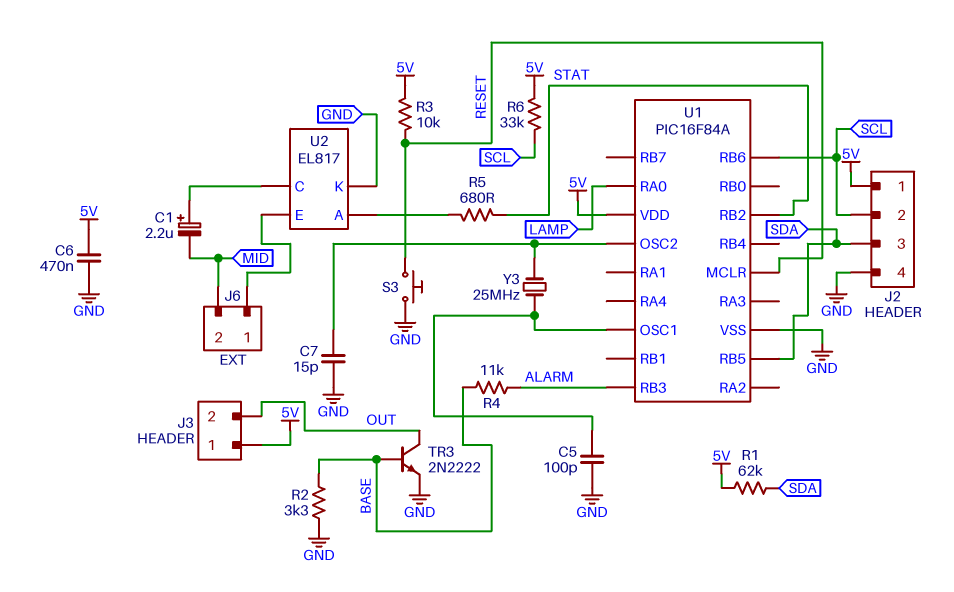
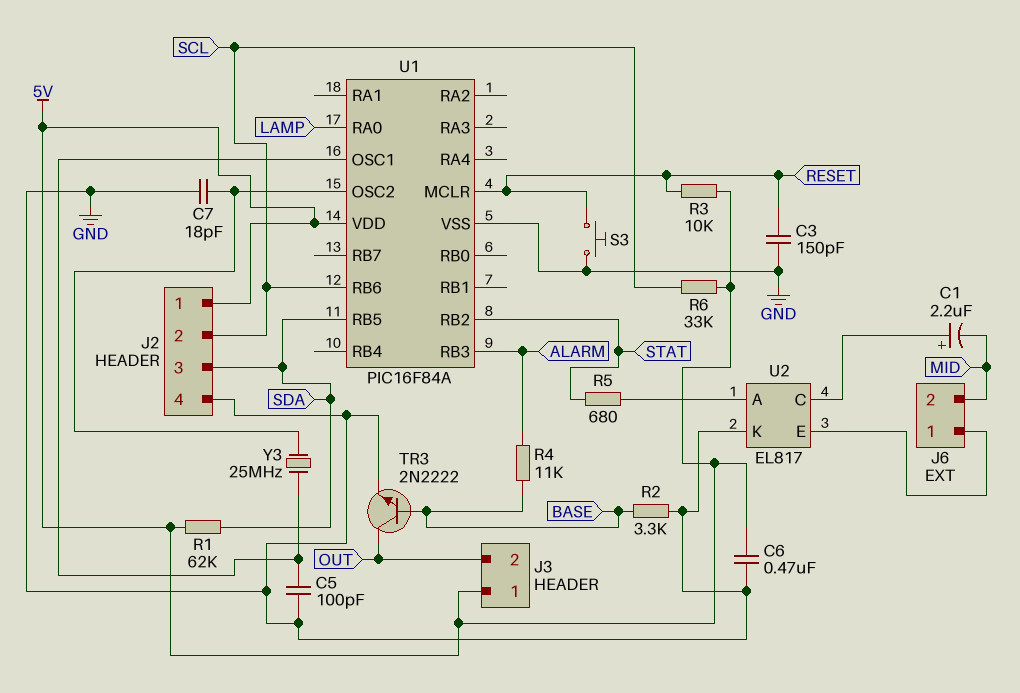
C3: none -> 150pF (GND, RESET)
C7: 15pF (GND, U1/OSC2) -> 18pF (GND, U1/OSC2)

